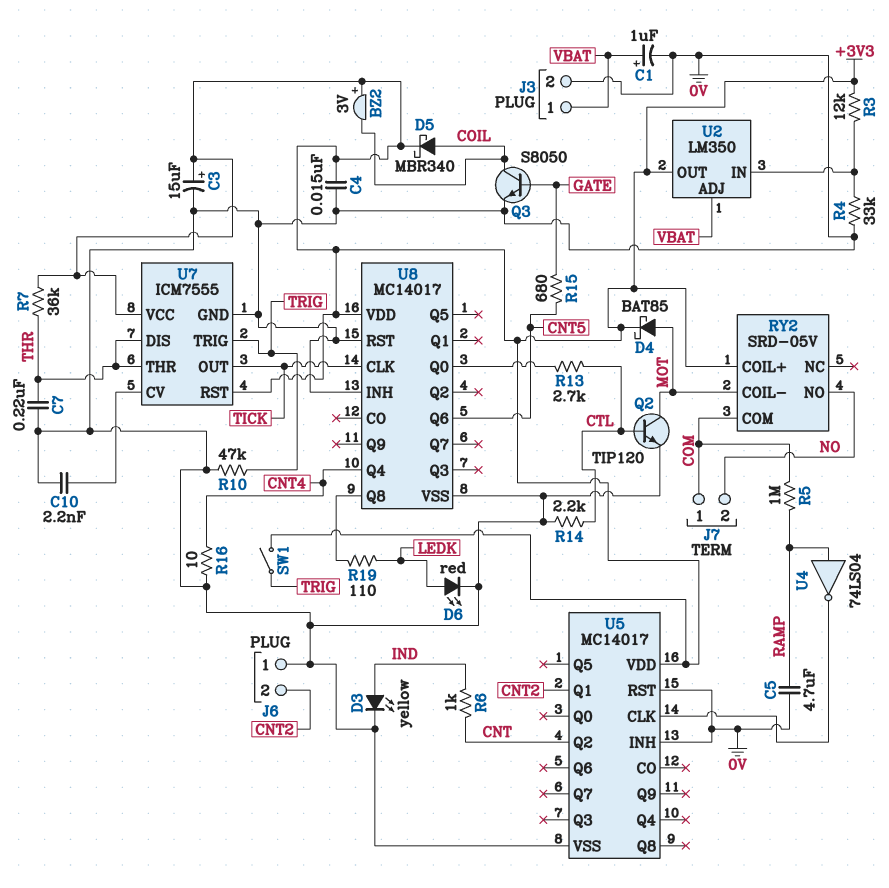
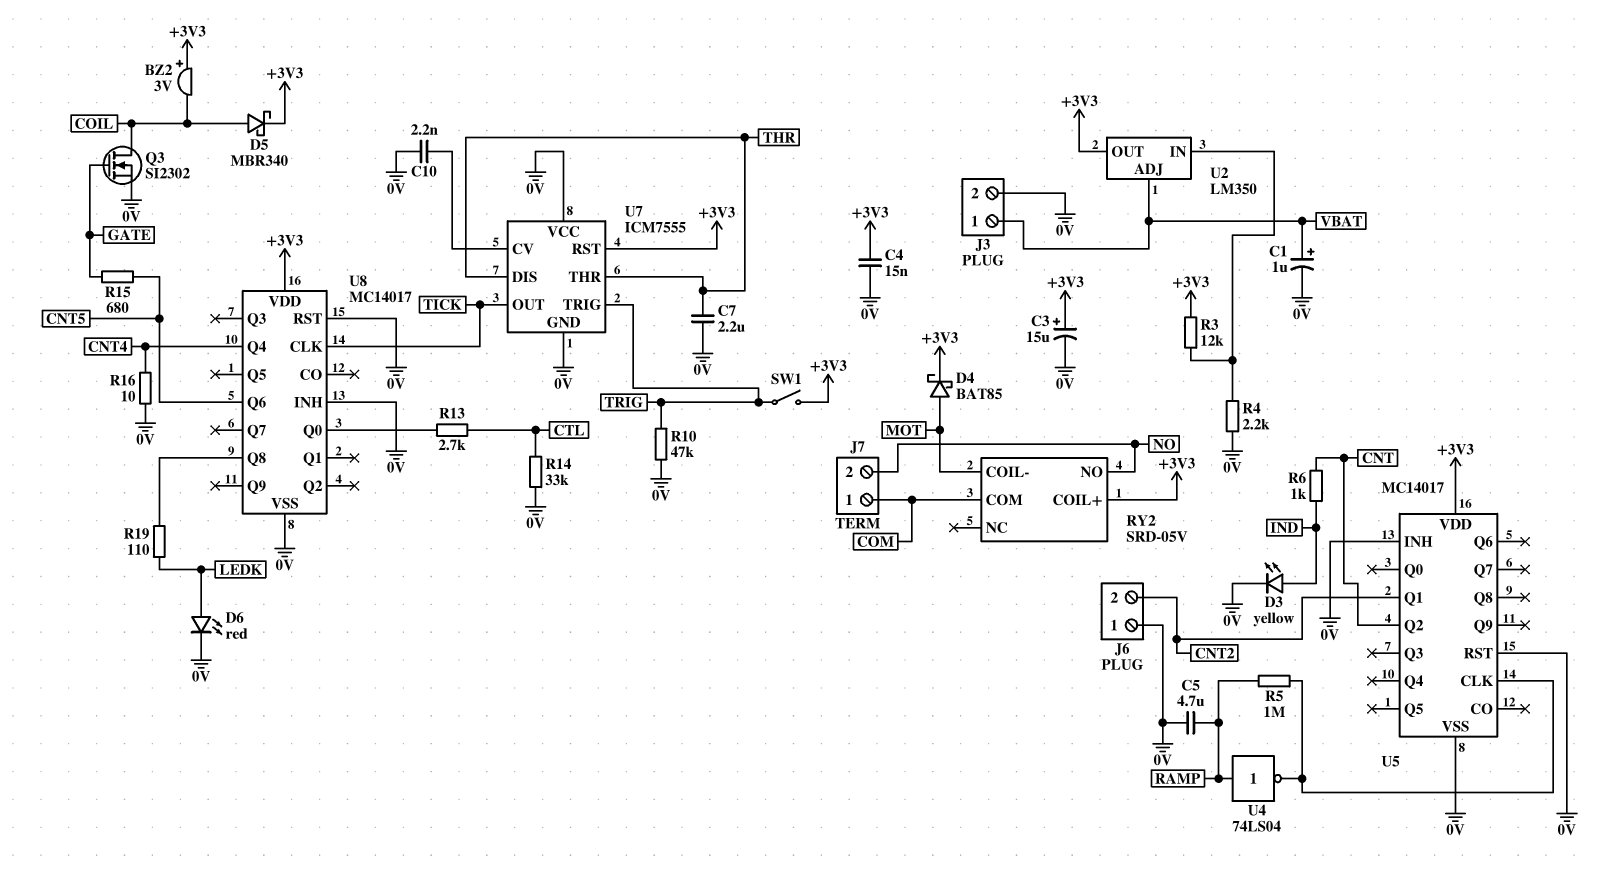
C7: 220nF (0V, THR) -> 2.2uF (0V, THR)
Q2: NPN TIP120 (B CTL, C MOT, E 0V) -> none
Q3: NPN S8050 (B GATE, C COIL, E 0V) -> NMOS SI2302 (G GATE, D COIL, S 0V)
R4: 33k (0V, U2/IN) -> 2.2k (0V, U2/IN)
R5: 1M (COM, RAMP) -> 1M (RAMP, U5/CLK)
R7: 36k (+3V3, THR) -> none
R14: 2.2k (0V, CTL) -> 33k (0V, CTL)
U7 pin VCC: +3V3 -> 0V

